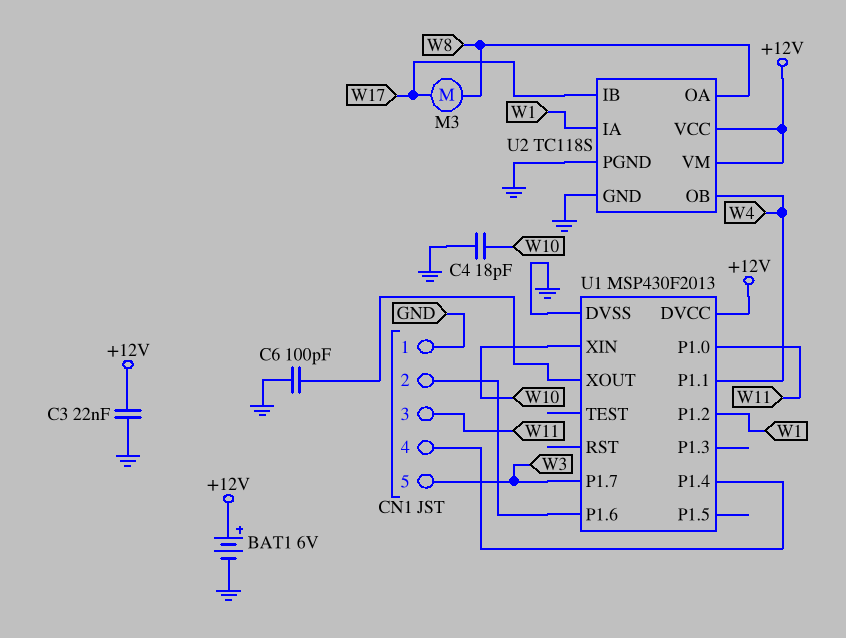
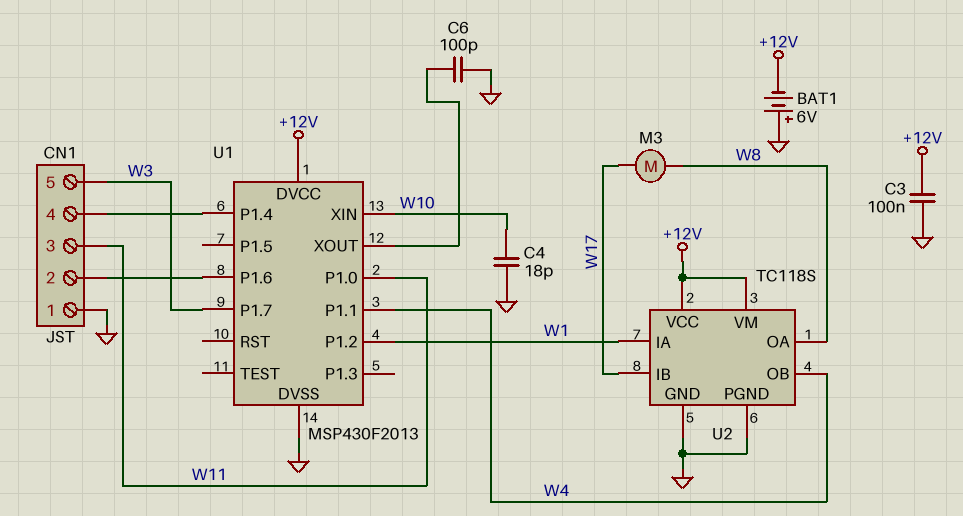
BAT1: 6V (plus +12V, minus GND) -> 6V (plus GND, minus +12V)
C3: 22nF (+12V, GND) -> 100nF (+12V, GND)

